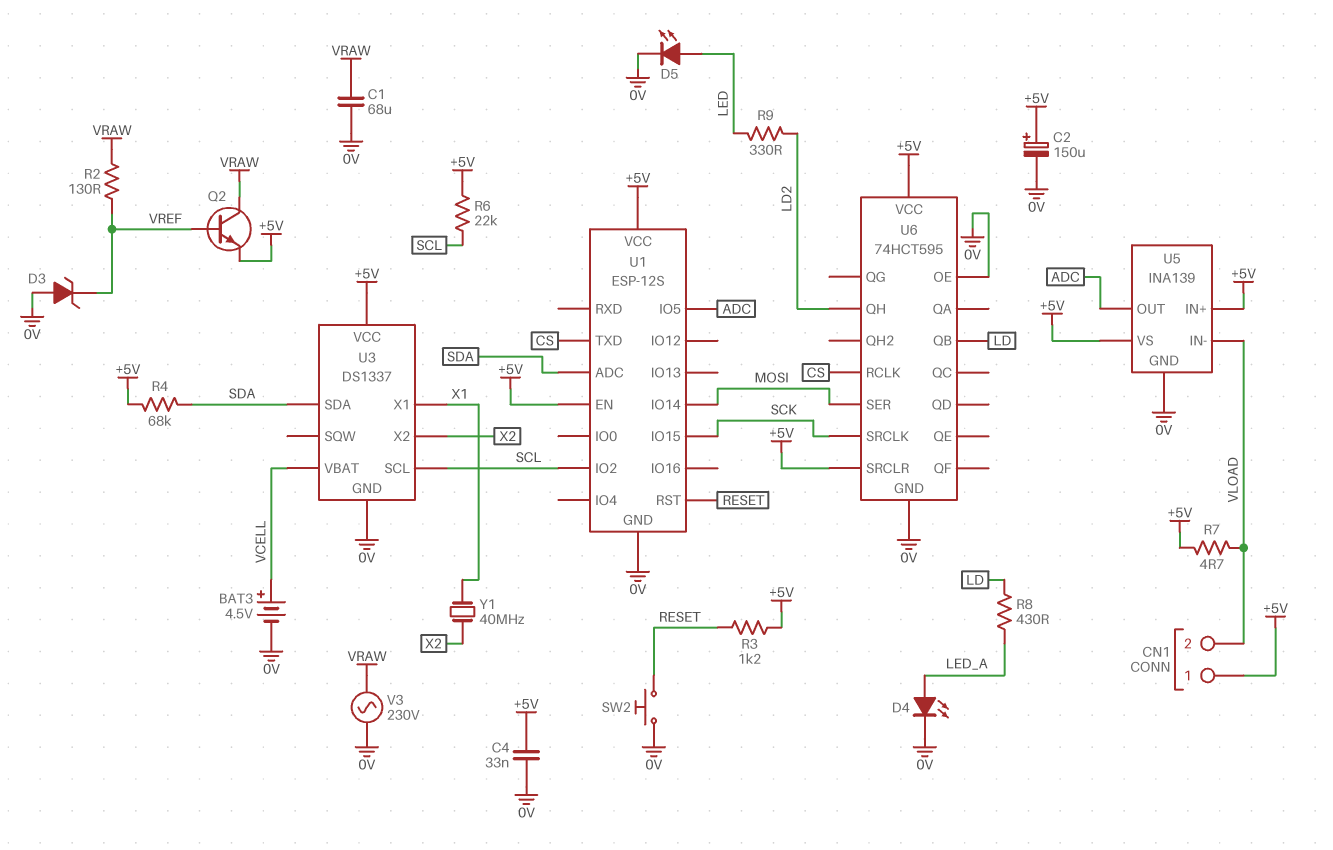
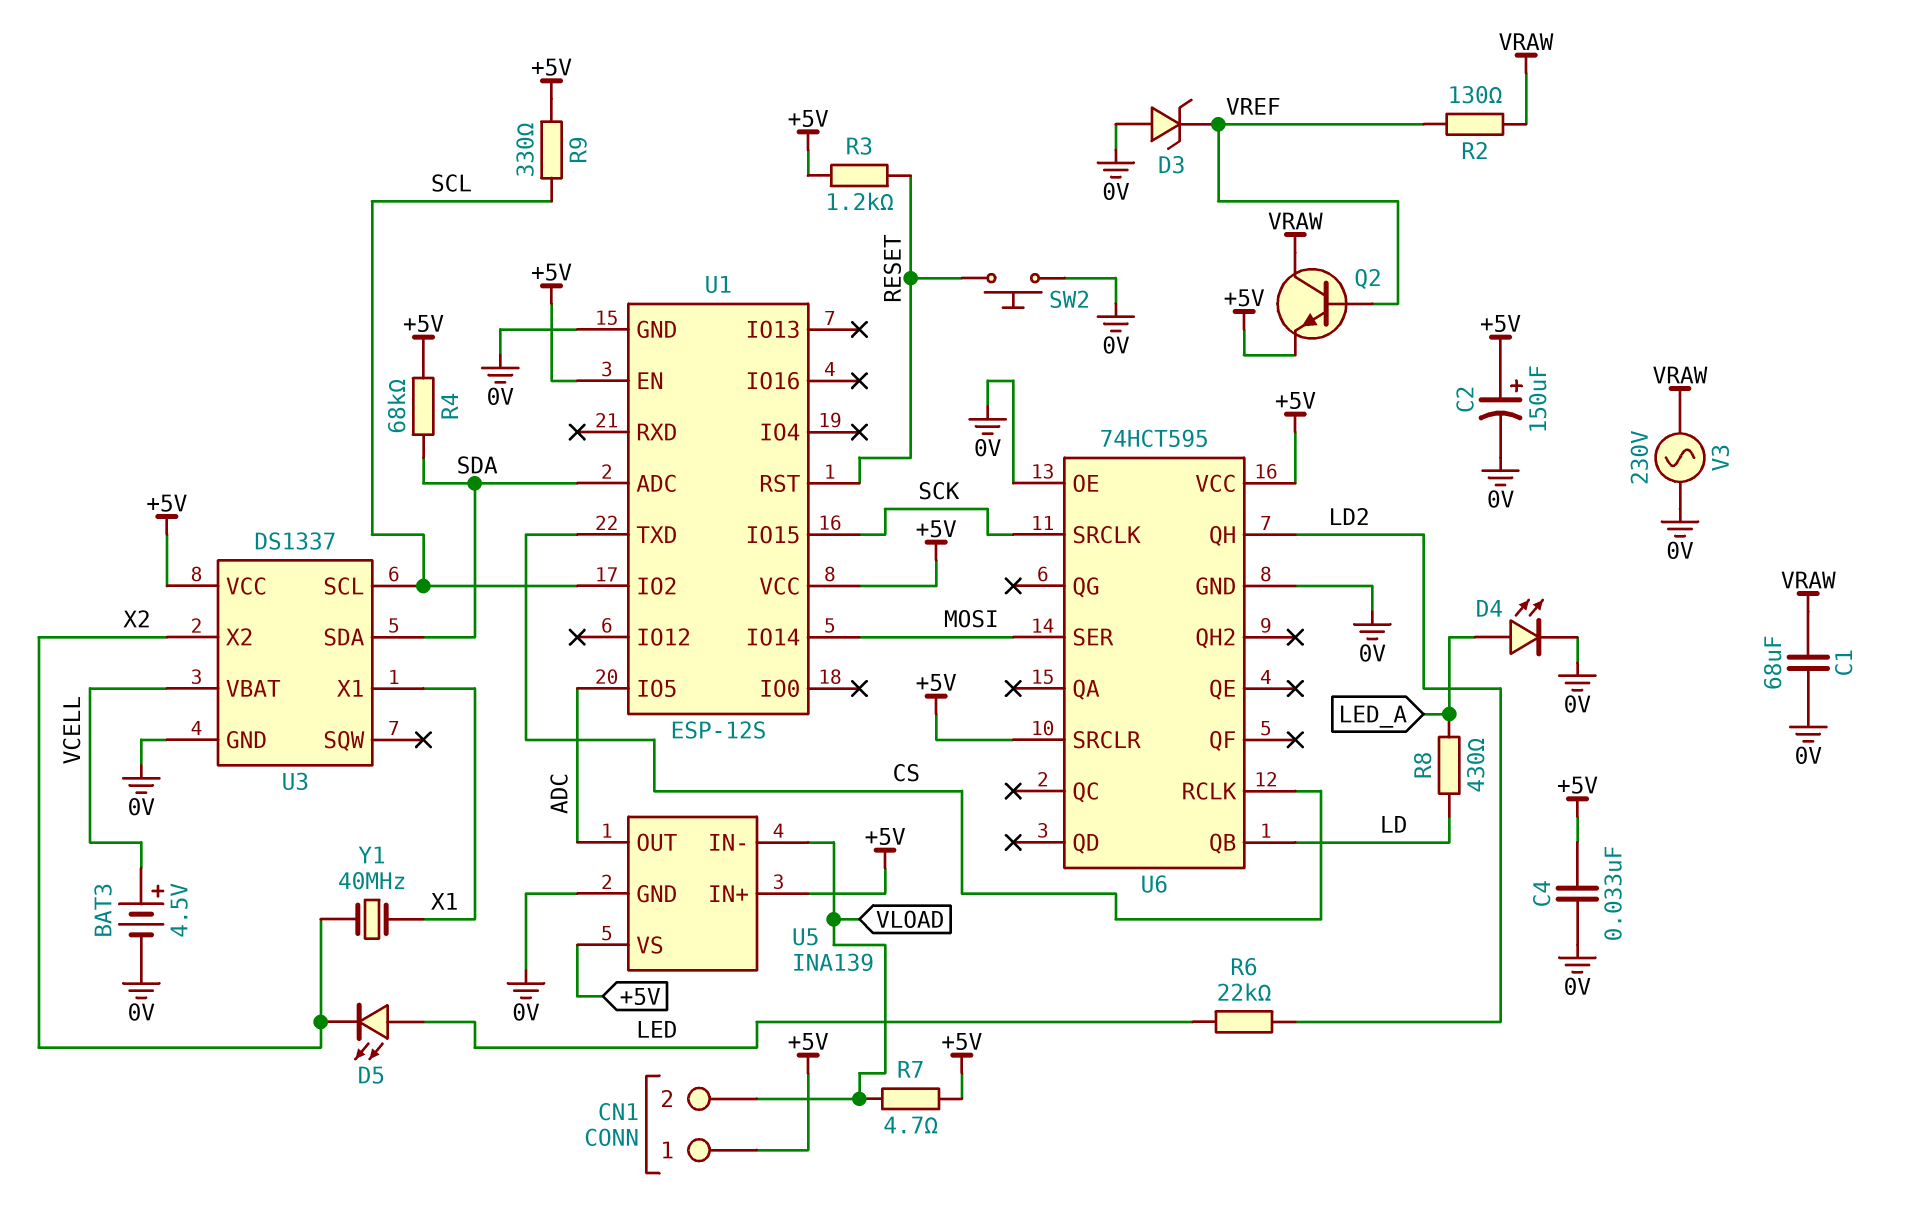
D5: LED (A LED, K 0V) -> LED (A LED, K X2)
R6: 22k (+5V, SCL) -> 22k (LD2, LED)
R9: 330 (LD2, LED) -> 330 (+5V, SCL)

